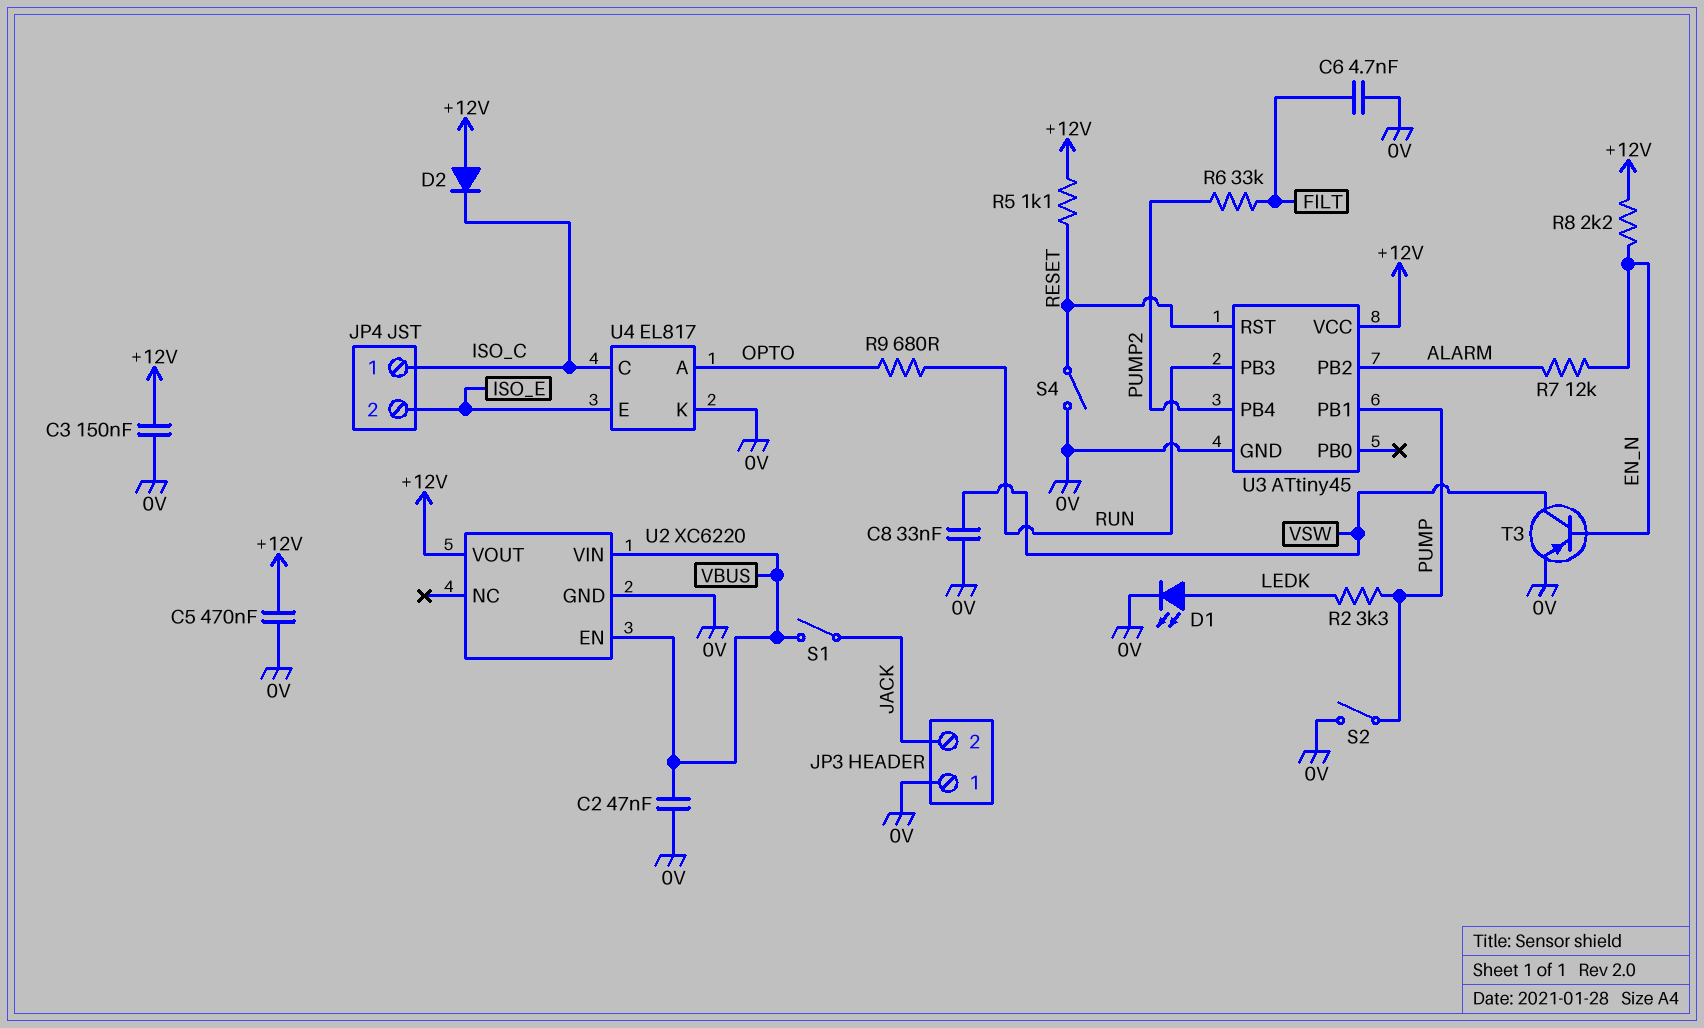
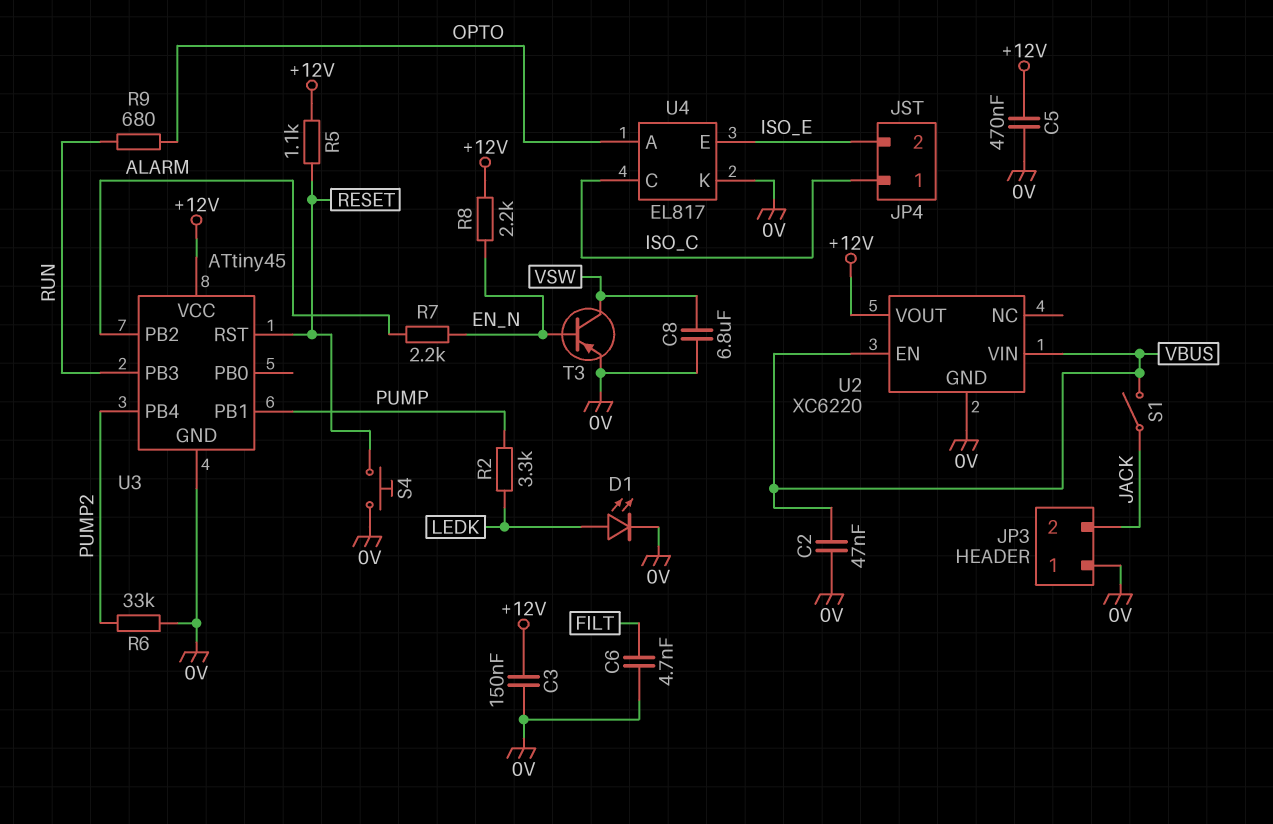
C8: 33nF (0V, VSW) -> 6.8uF (0V, VSW)
D2: diode (A +12V, K ISO_C) -> none
R6: 33k (FILT, PUMP2) -> 33k (0V, PUMP2)
R7: 12k (ALARM, EN_N) -> 2.2k (ALARM, EN_N)
S2: switch (0V, PUMP) -> none
S4: switch (0V, RESET) -> button (0V, RESET)

